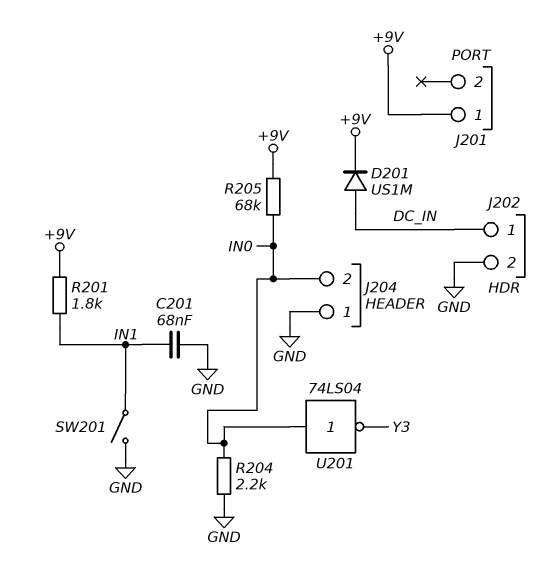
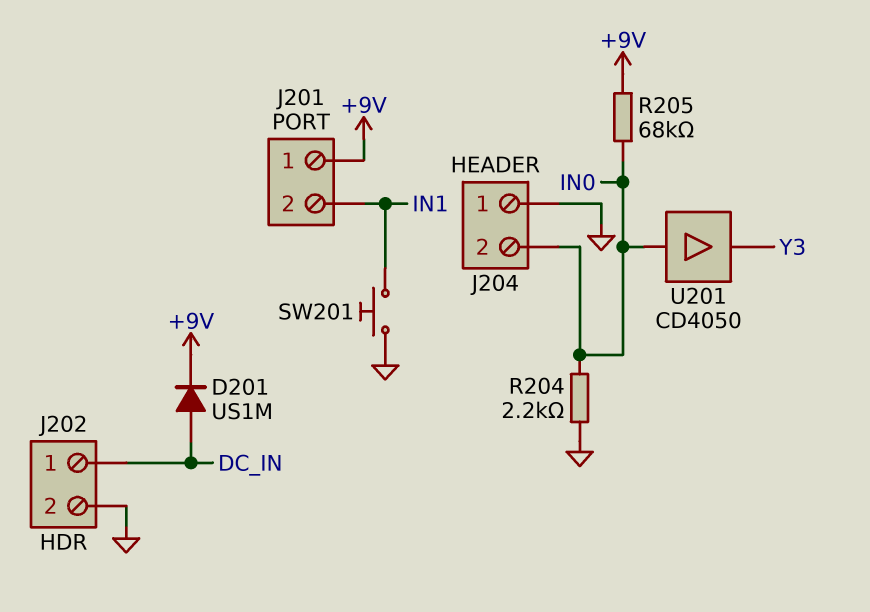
C201: 68nF (GND, IN1) -> none
J201 pin 2: none -> IN1
R201: 1.8k (+9V, IN1) -> none
SW201: switch (GND, IN1) -> button (GND, IN1)
U201: NOT 74LS04 (in IN0, out Y3) -> buffer CD4050 (in IN0, out Y3)

